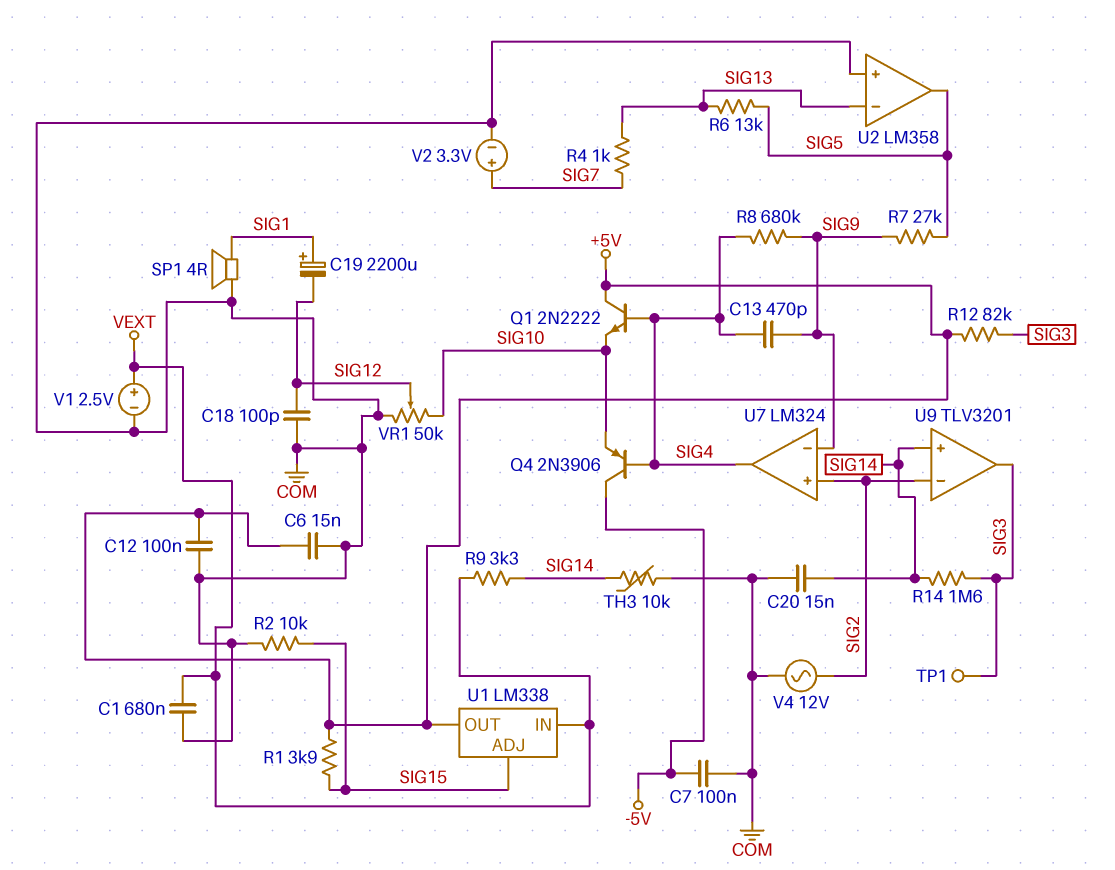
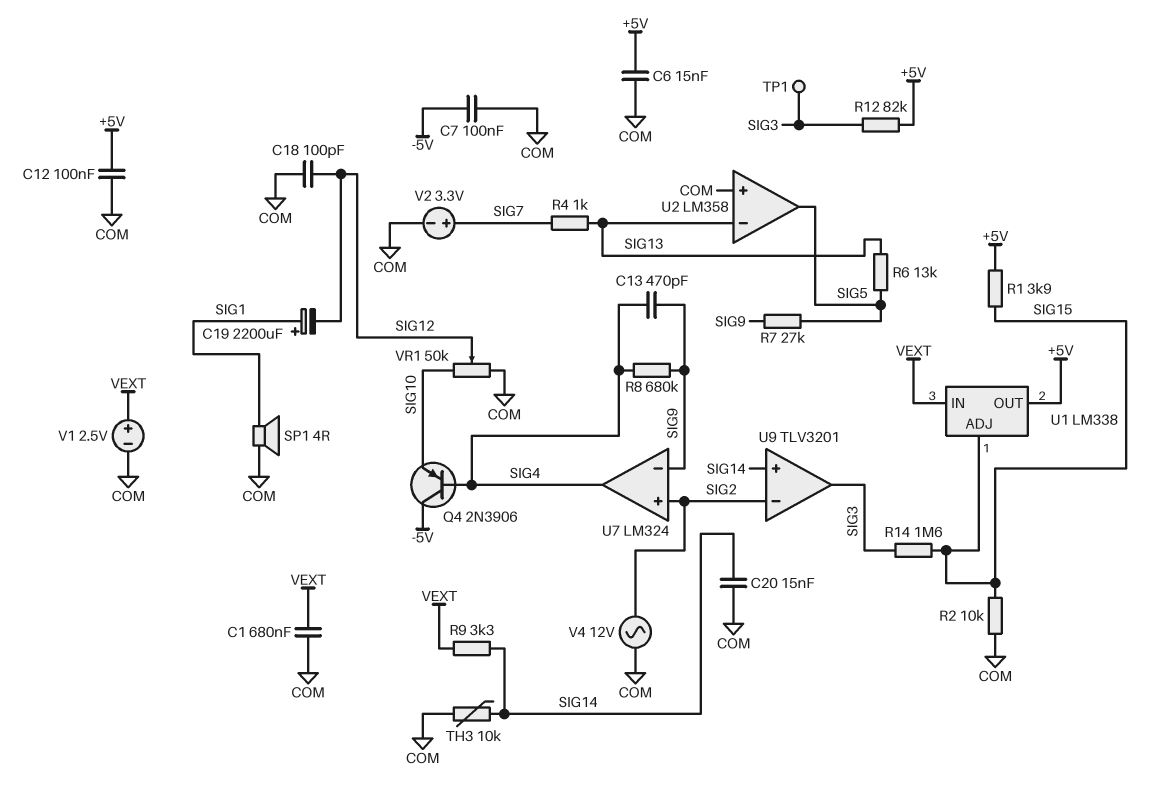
Q1: NPN 2N2222 (B SIG4, C +5V, E SIG10) -> none
R14: 1.6M (SIG3, SIG14) -> 1.6M (SIG3, SIG15)

